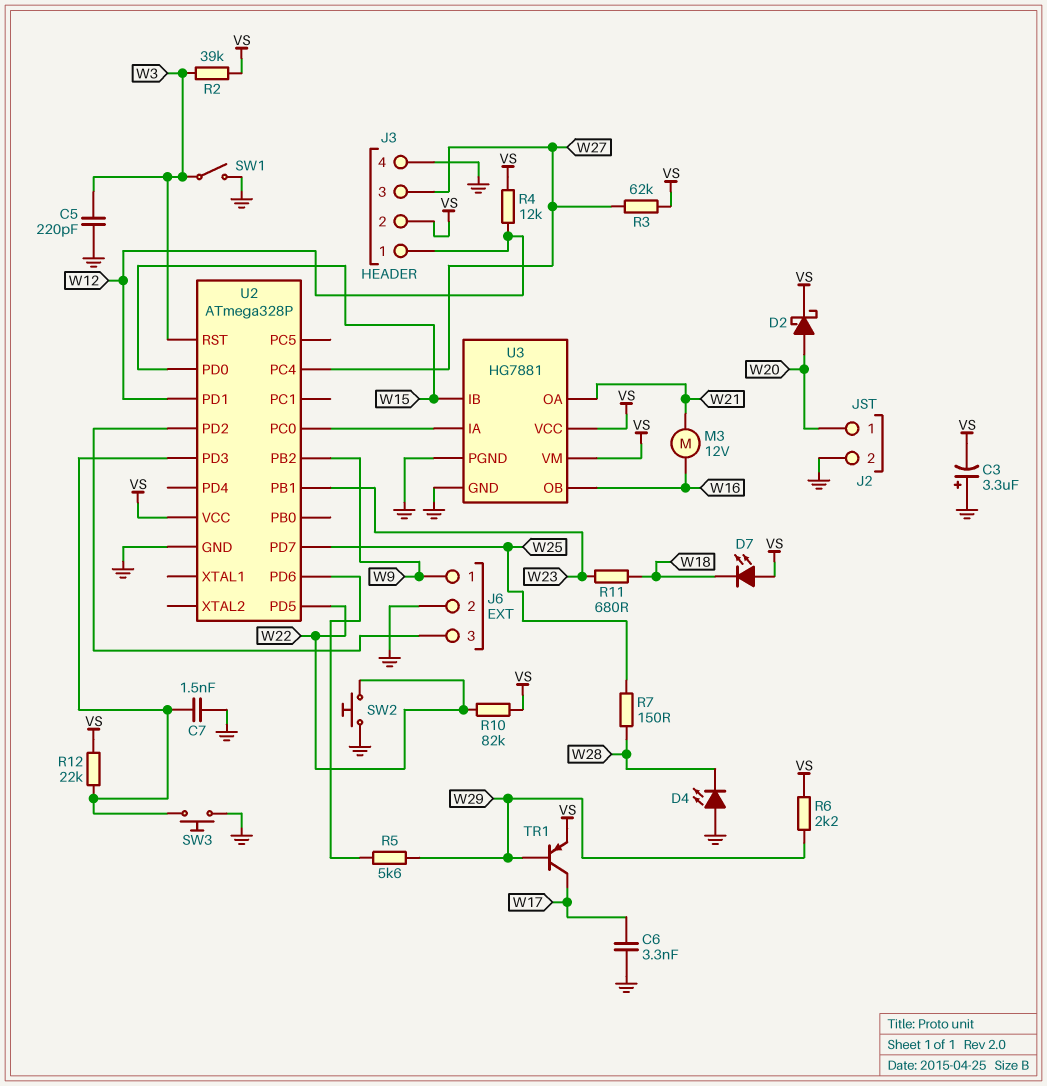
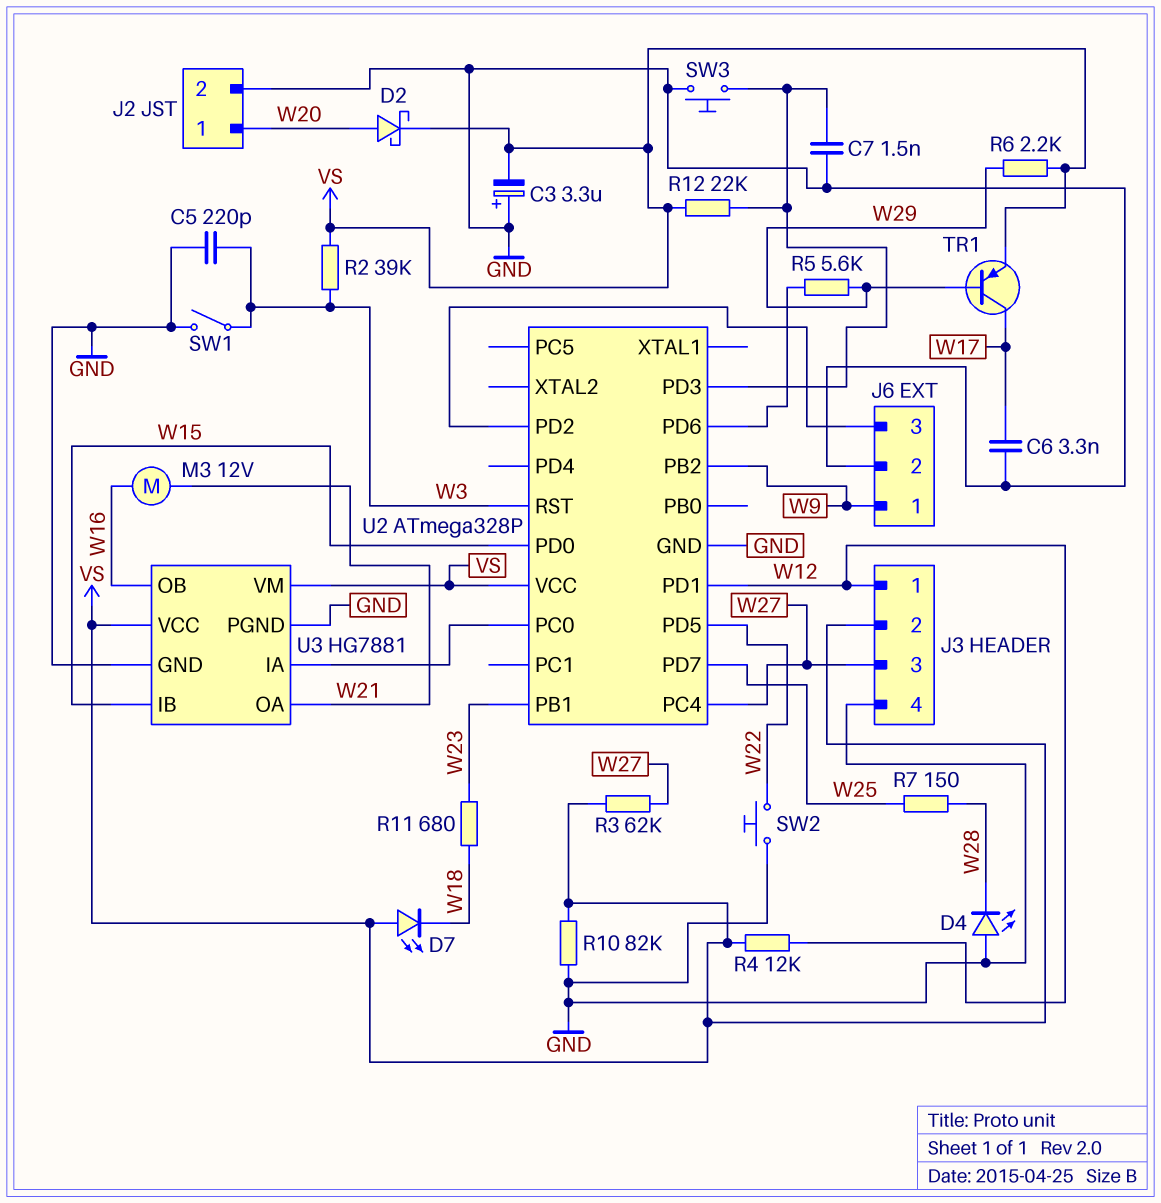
R10: 82k (VS, W22) -> 82k (GND, VS)

